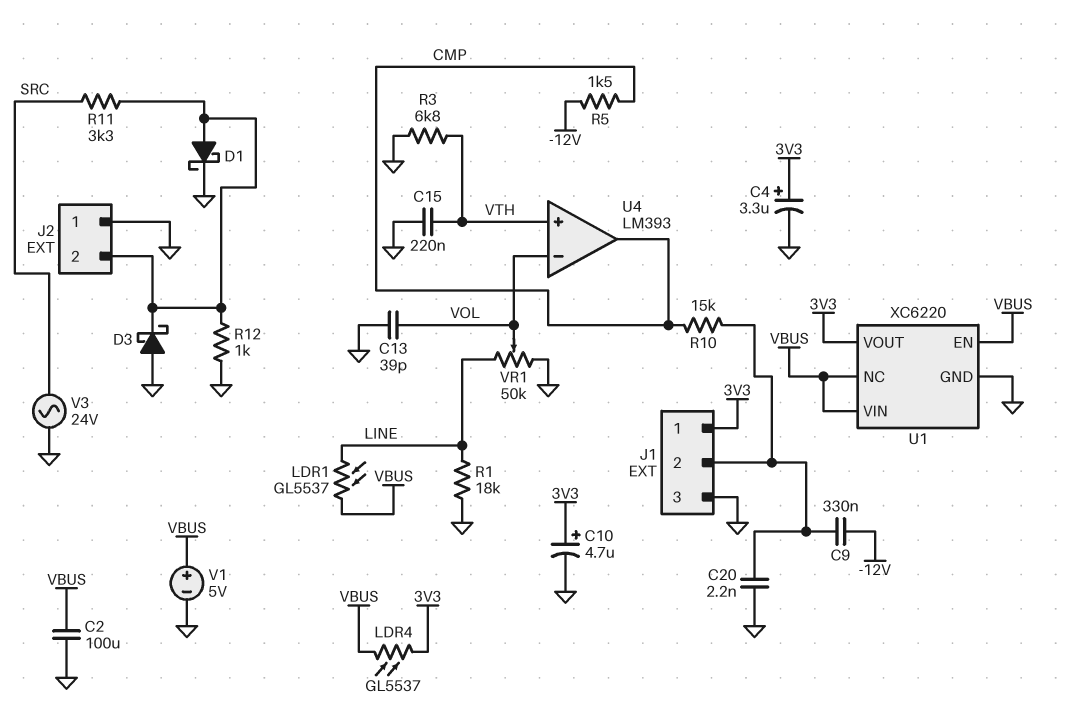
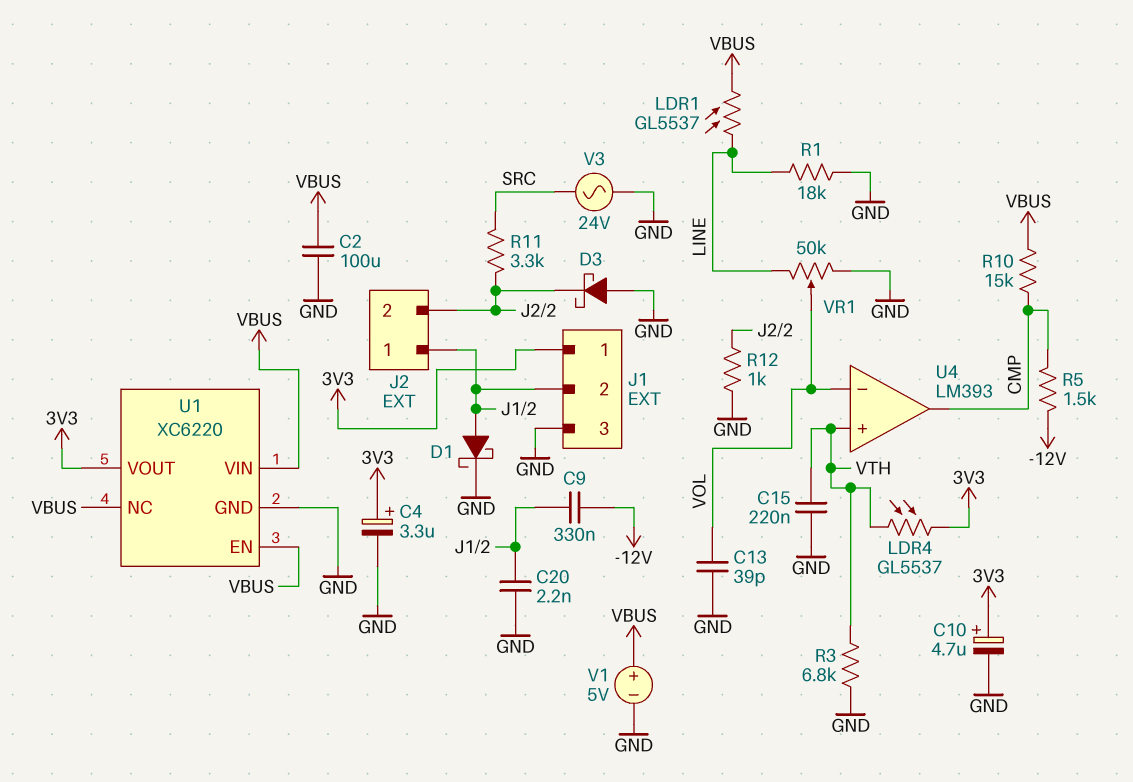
D1: schottky (A J2/2, K GND) -> schottky (A J1/2, K GND)
J2 pin 1: GND -> J1/2
LDR4: GL5537 (3V3, VBUS) -> GL5537 (3V3, VTH)
R10: 15k (CMP, J1/2) -> 15k (CMP, VBUS)

